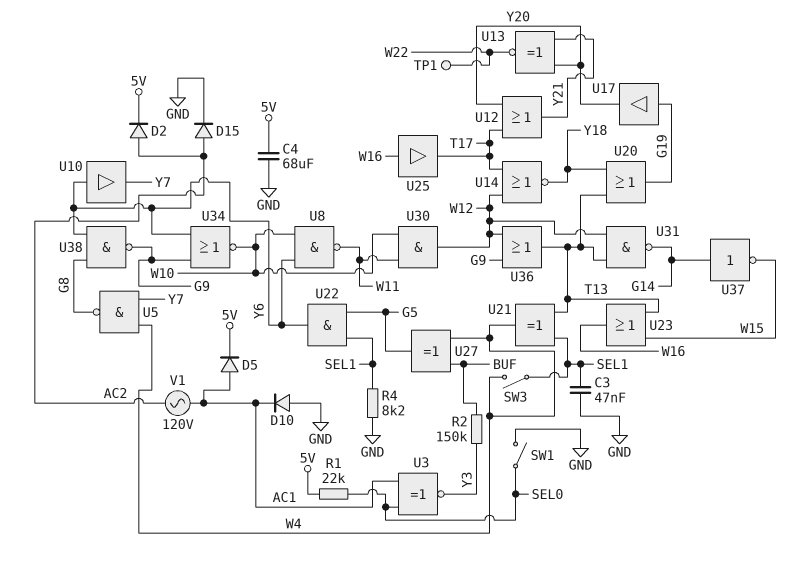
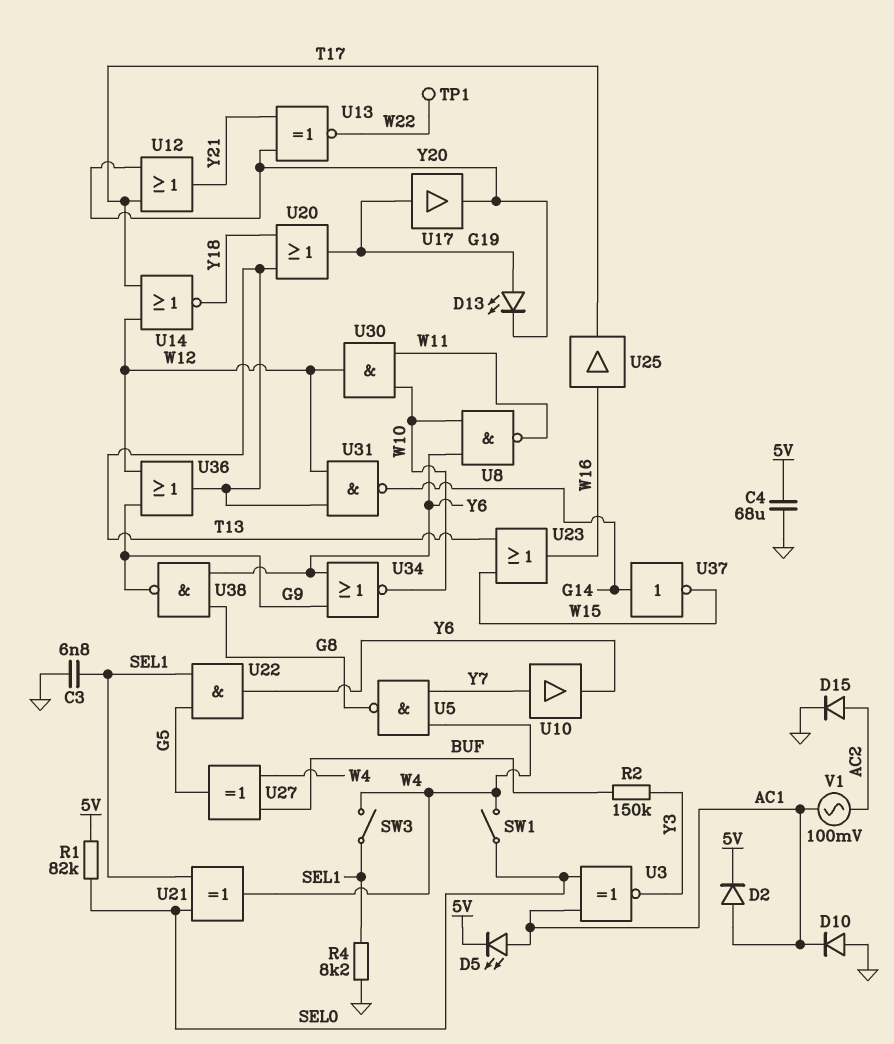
C3: 47nF (GND, SEL1) -> 6.8nF (GND, SEL1)
D2: diode (A AC2, K 5V) -> diode (A AC1, K 5V)
D5: diode (A AC1, K 5V) -> LED (A AC1, K 5V)
D13: none -> LED (A G19, K Y20)
R1: 22k (5V, SEL0) -> 82k (5V, SEL0)
SW1: switch (GND, SEL0) -> switch (SEL0, W4)
U10: buffer (in Y6, out Y7) -> buffer (in Y7, out Y6)
U21: XOR (in SEL1, in T13, out W4) -> XOR (in SEL0, in SEL1, out W4)
V1: AC 120V (AC1, AC2) -> AC 100mV (AC1, AC2)

